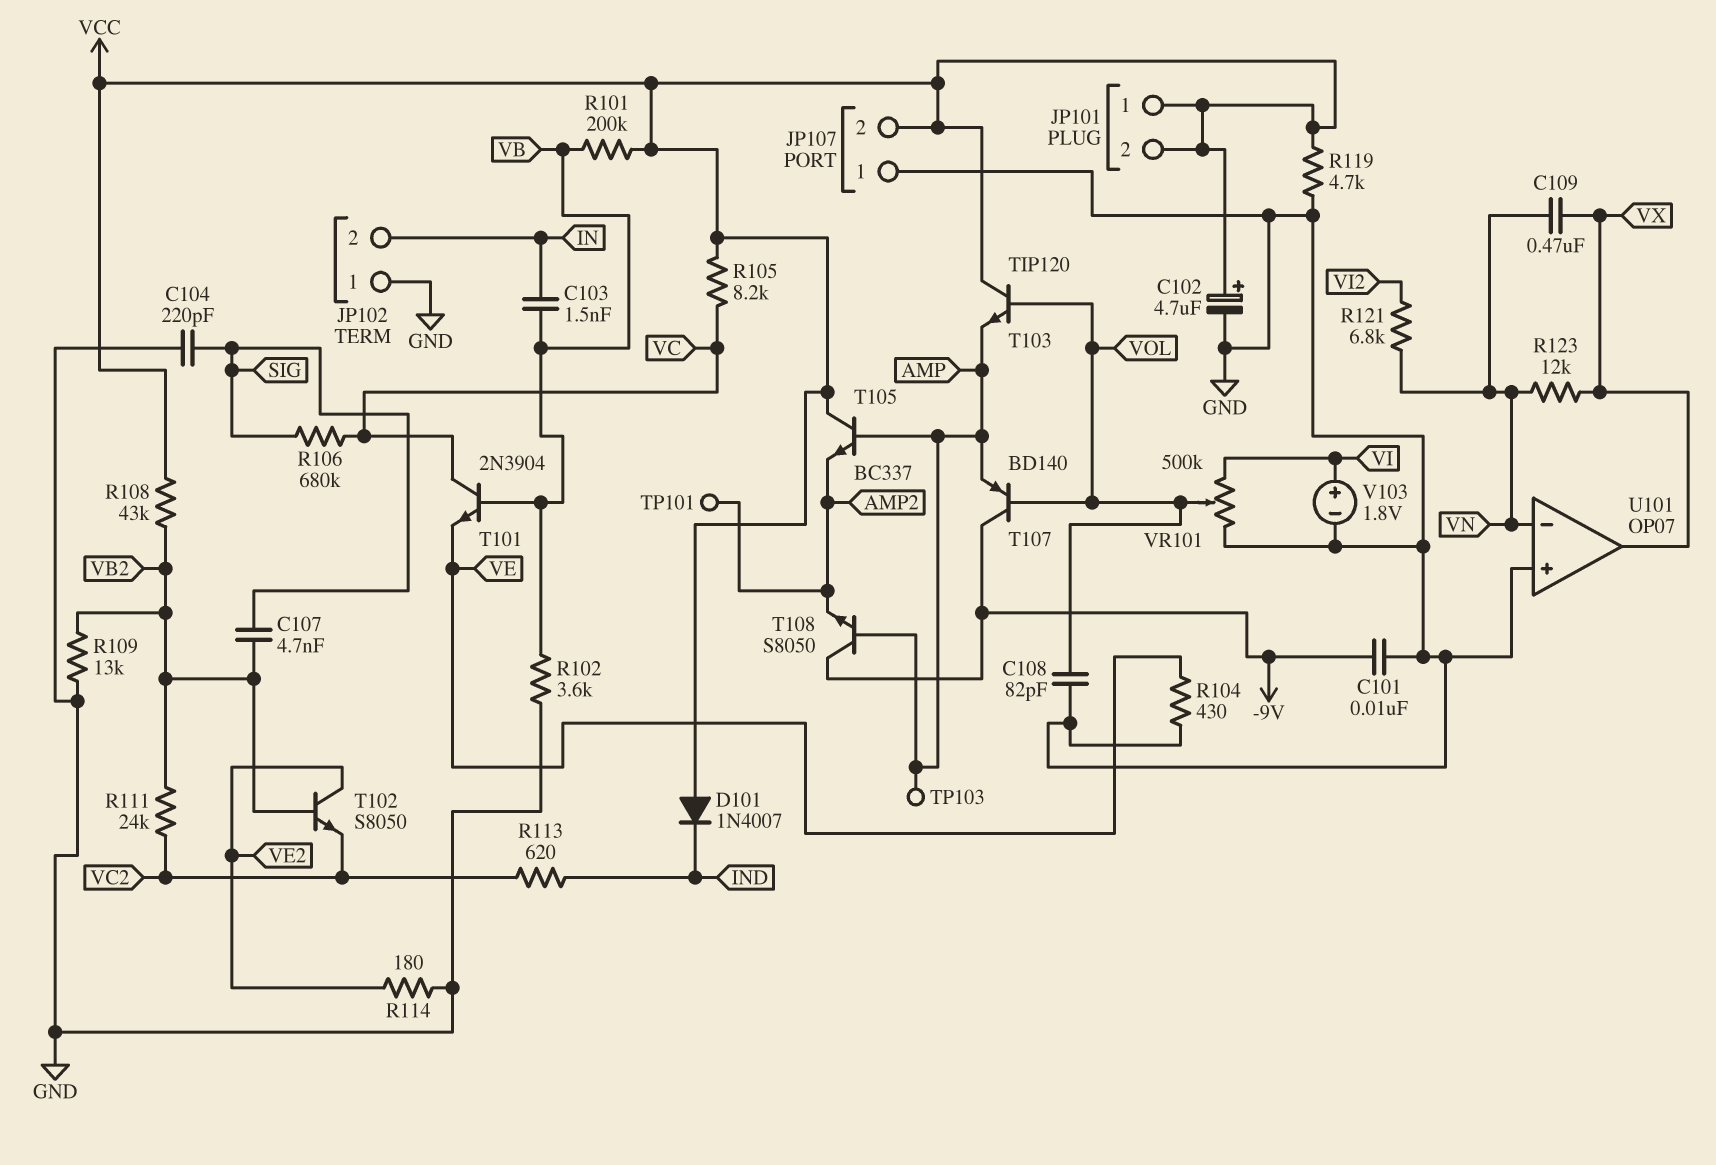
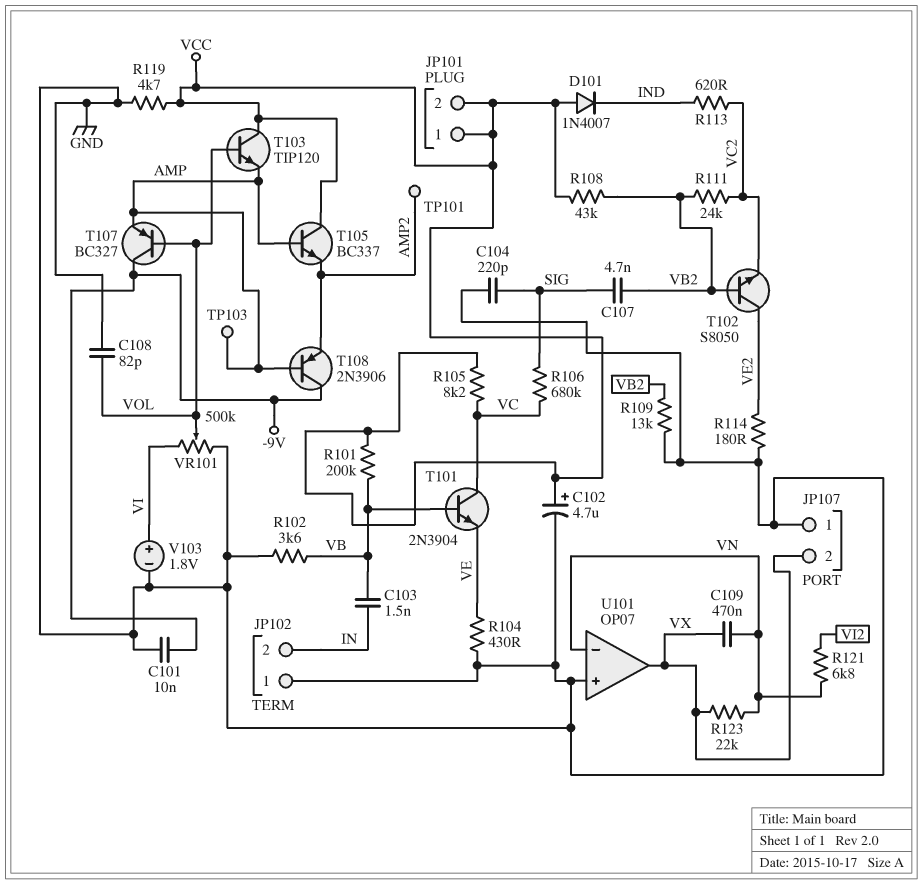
JP107 pin 2: VCC -> VX
R123: 12k (VN, VX) -> 22k (VN, VX)
T107: PNP BD140 (B VOL, C -9V, E AMP) -> PNP BC327 (B VOL, C -9V, E AMP)
T108: NPN S8050 (B AMP, C -9V, E AMP2) -> PNP 2N3906 (B AMP, C -9V, E AMP2)

